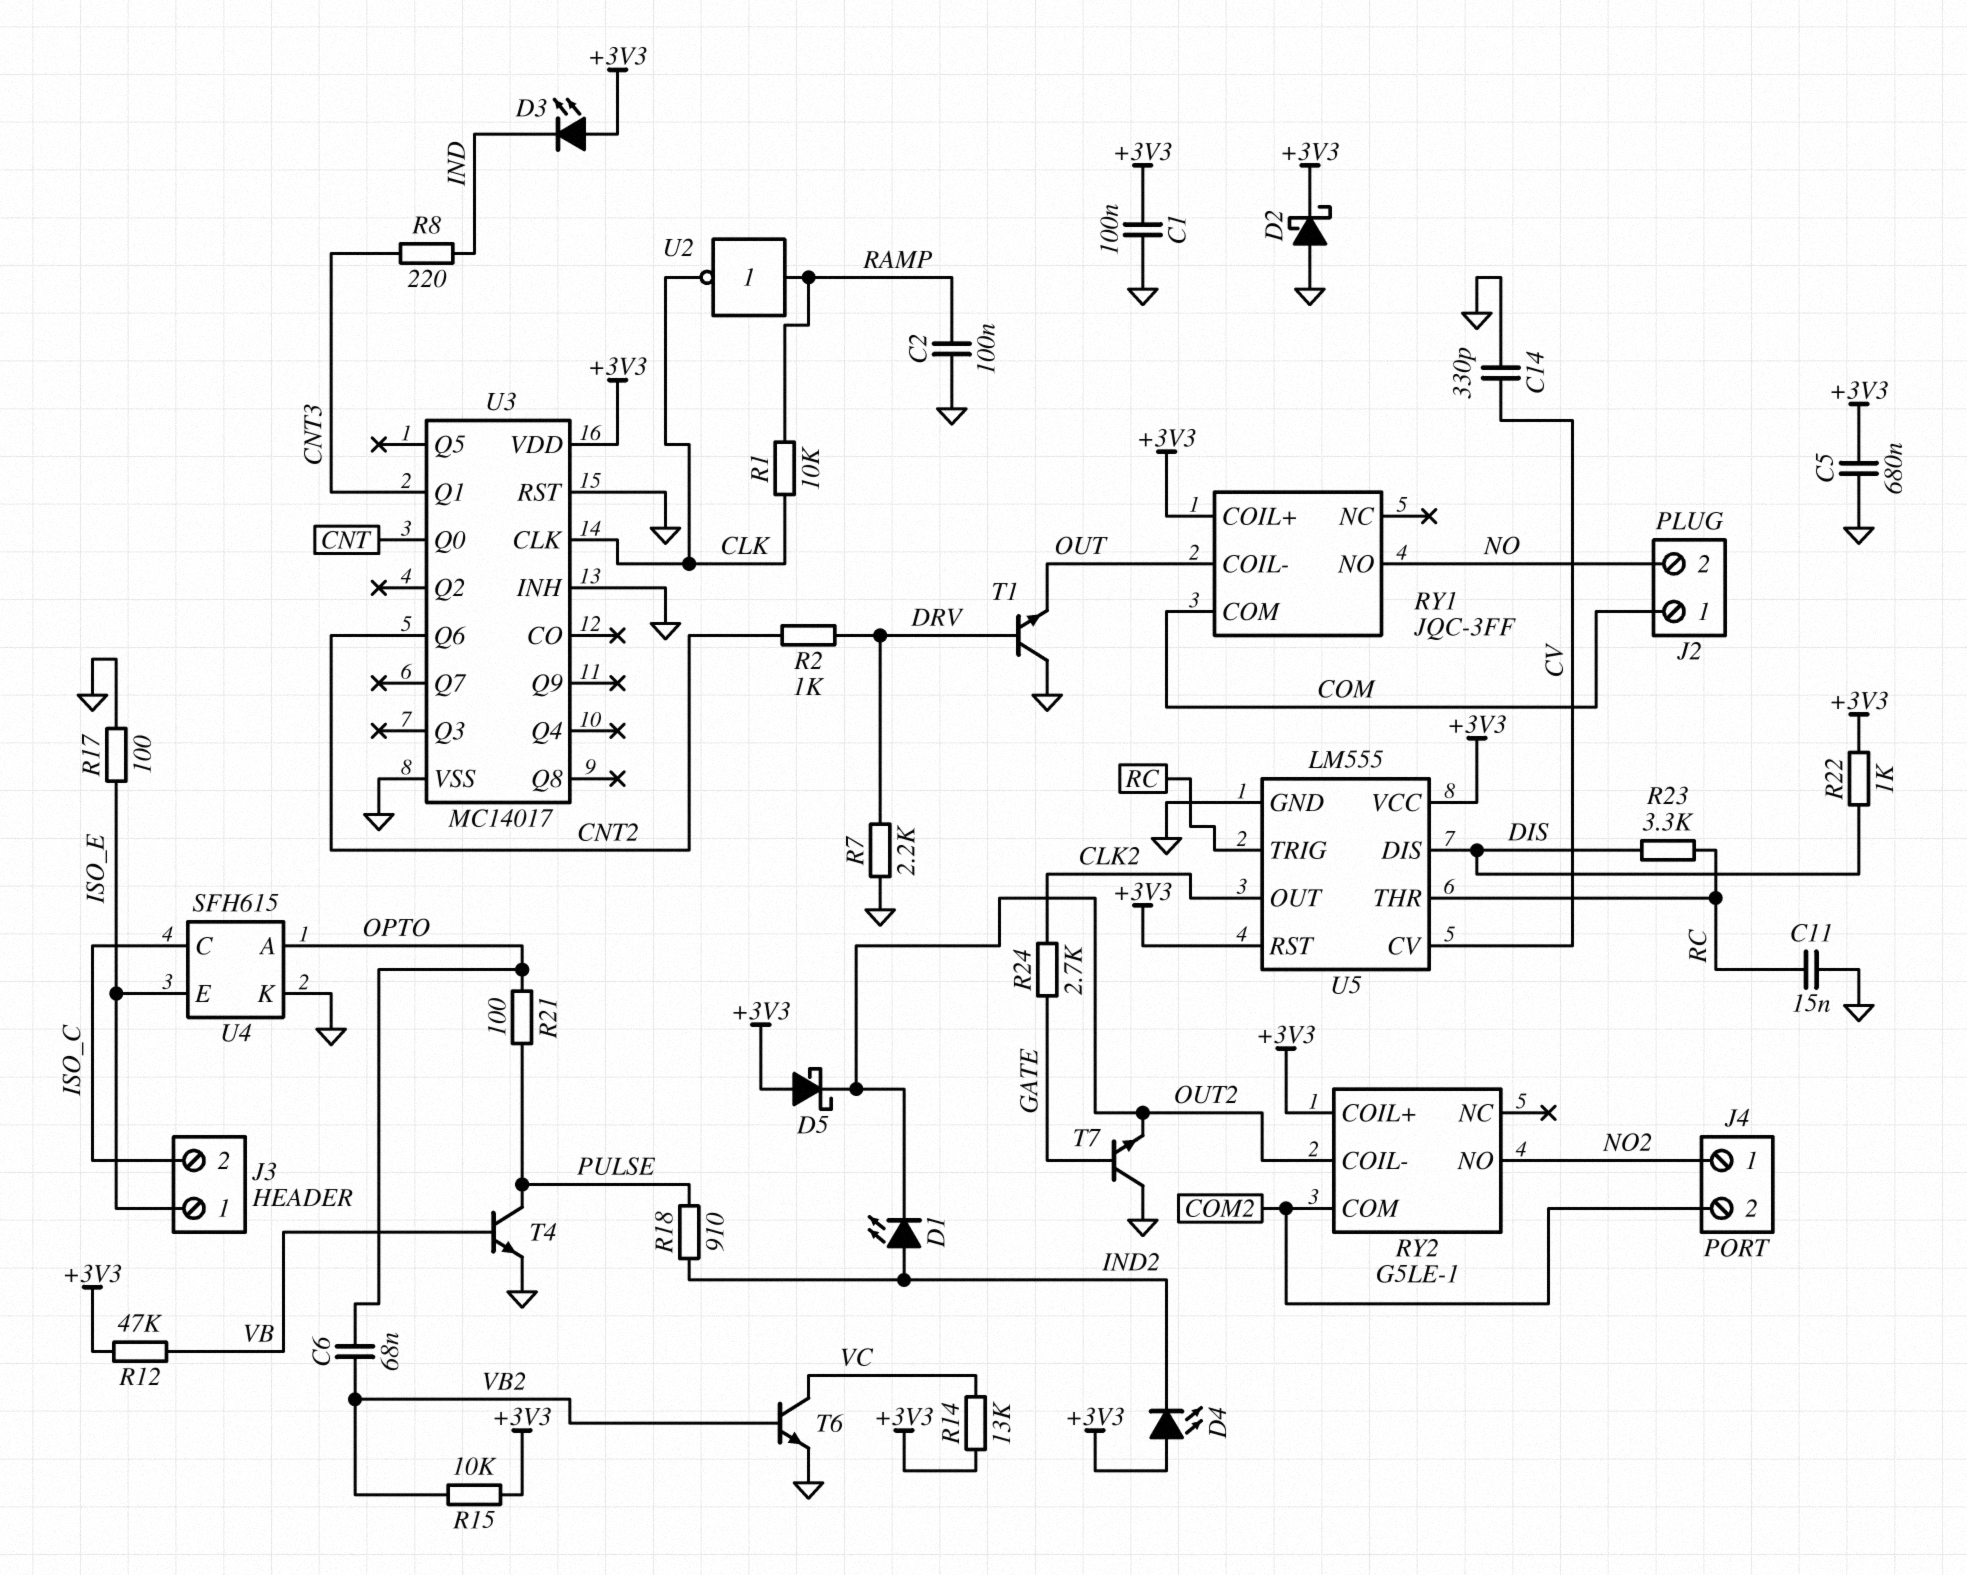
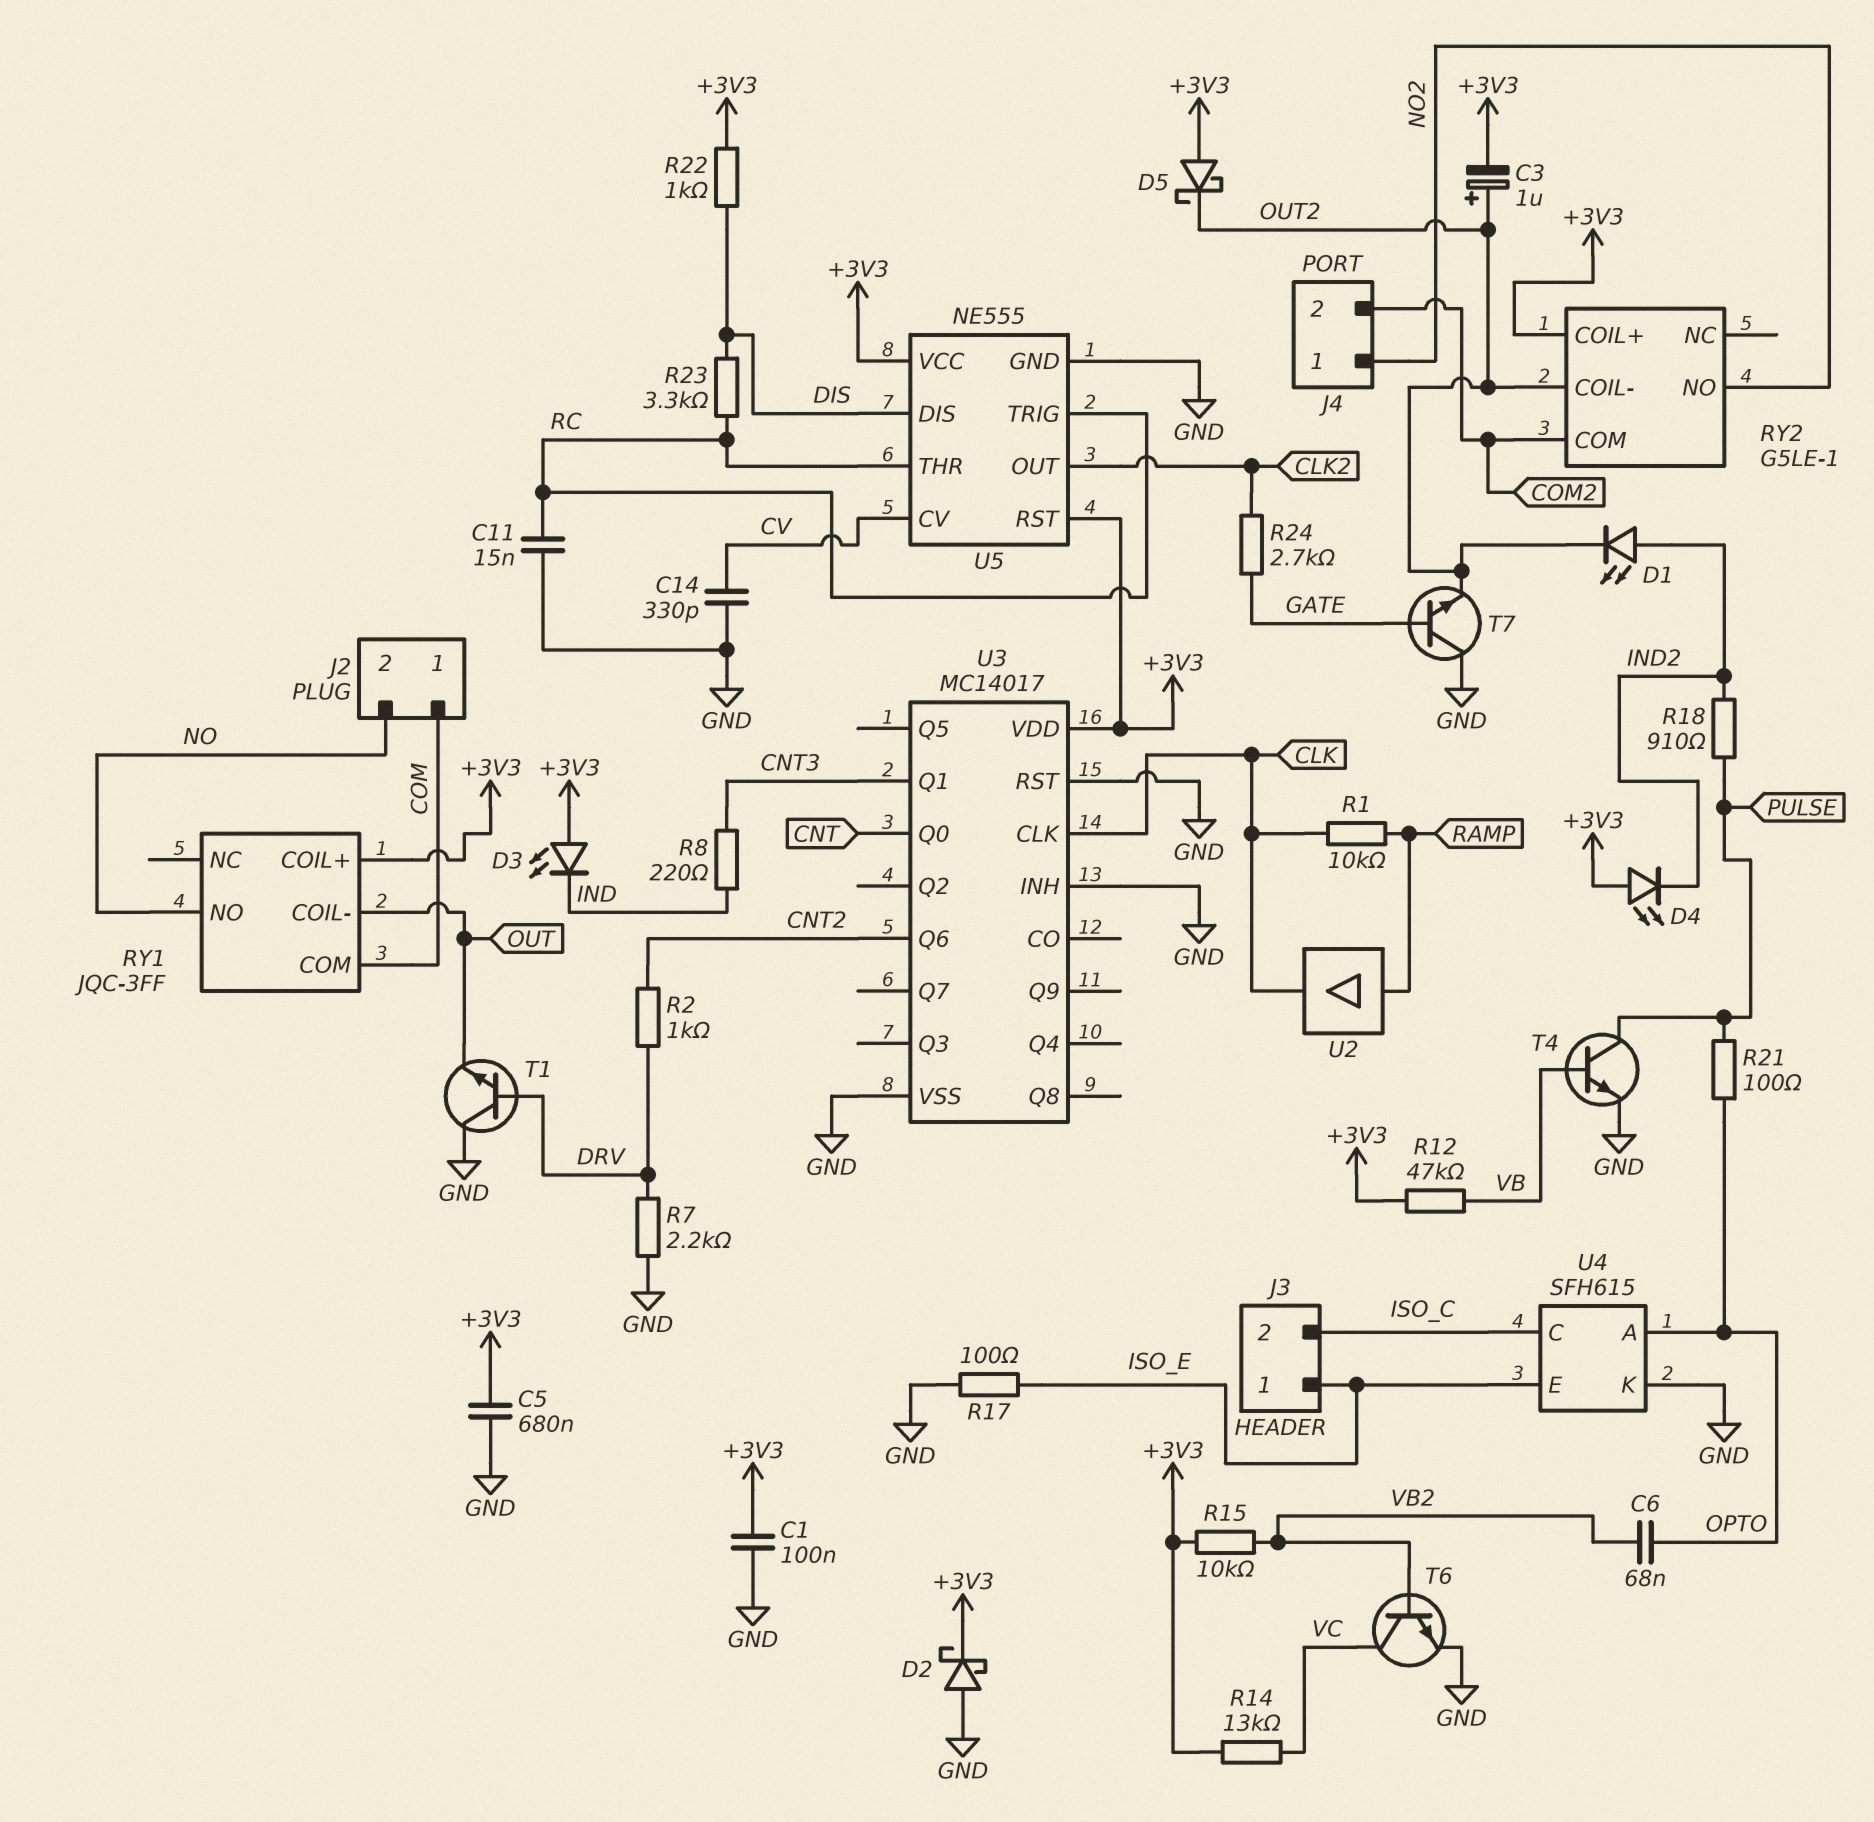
C2: 100nF (GND, RAMP) -> none
C3: none -> 1uF (plus OUT2, minus +3V3)
U2: NOT (in RAMP, out CLK) -> buffer (in RAMP, out CLK)
U5: LM555 -> NE555

